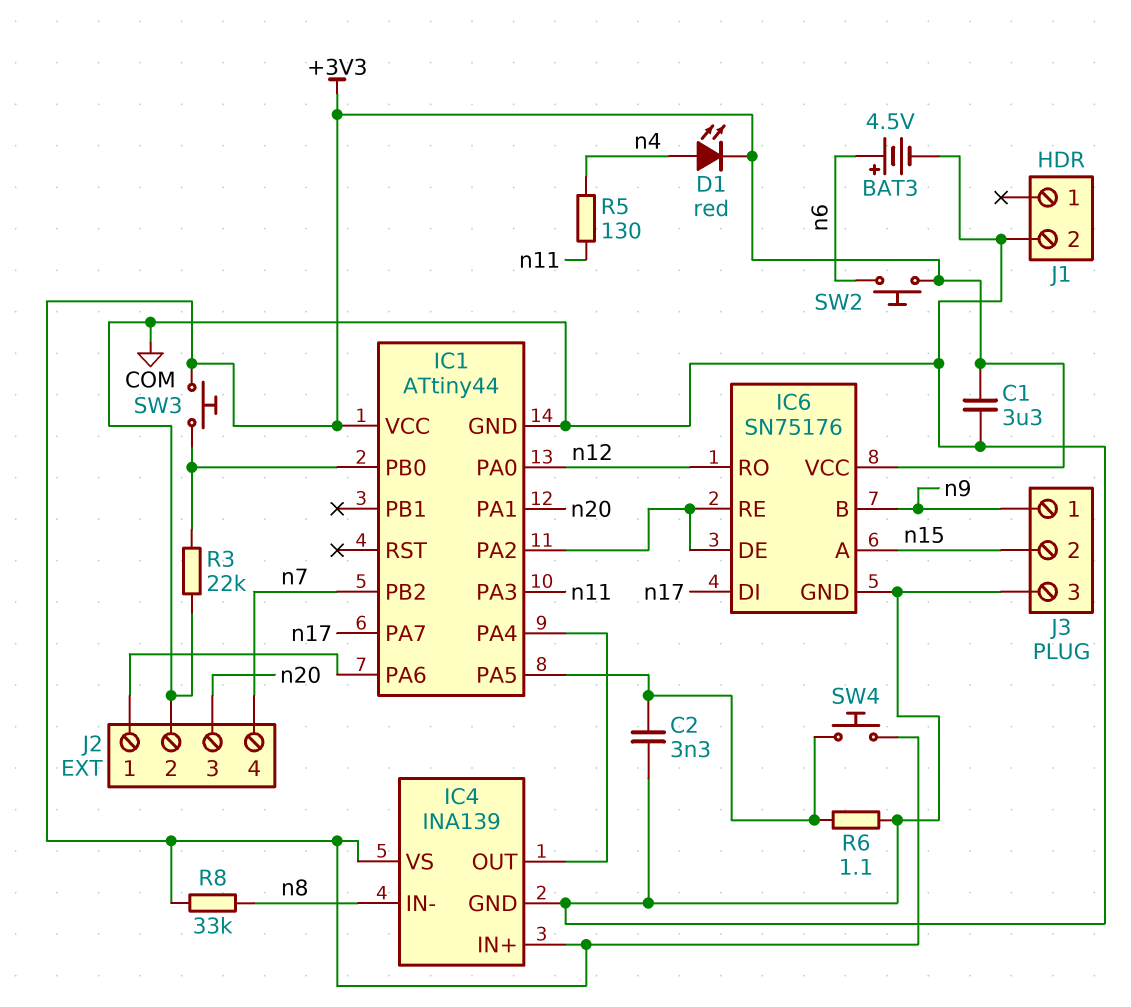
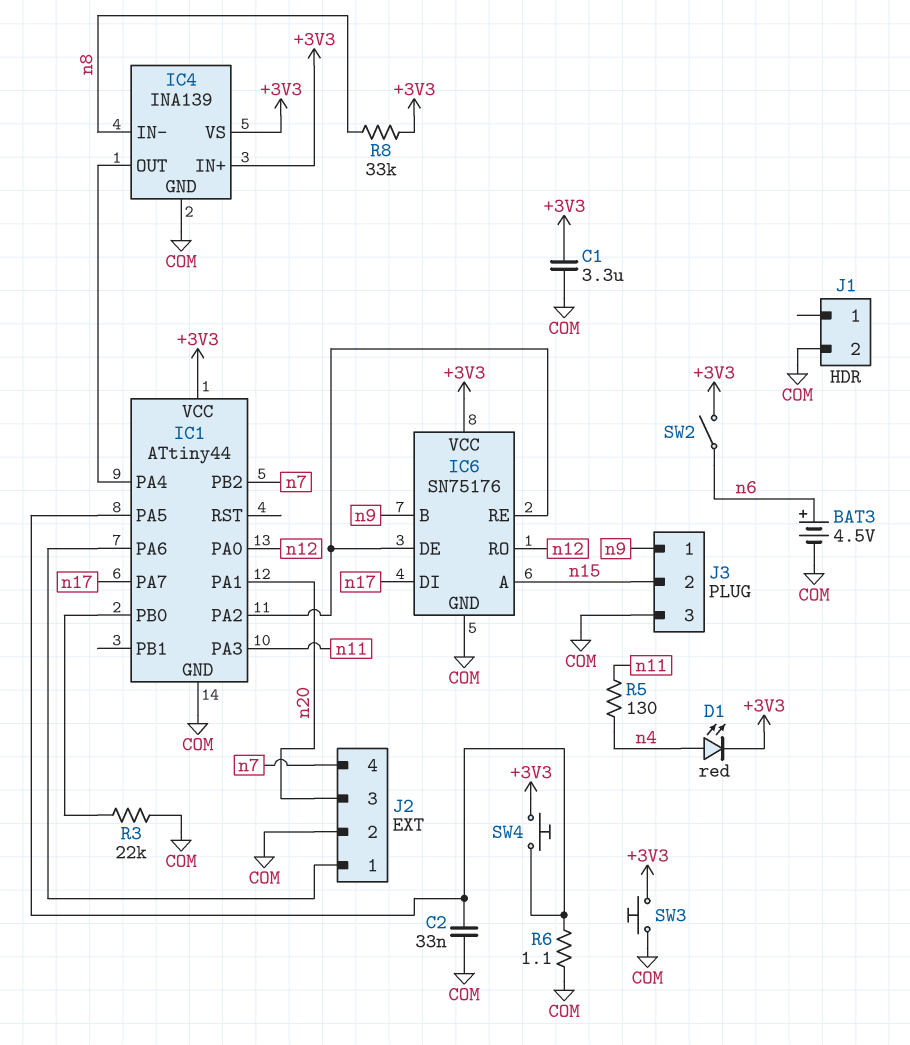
C2: 3.3nF (COM, IC1/PA5) -> 33nF (COM, IC1/PA5)
SW2: button (+3V3, n6) -> switch (+3V3, n6)
SW3: button (+3V3, IC1/PB0) -> button (+3V3, COM)

